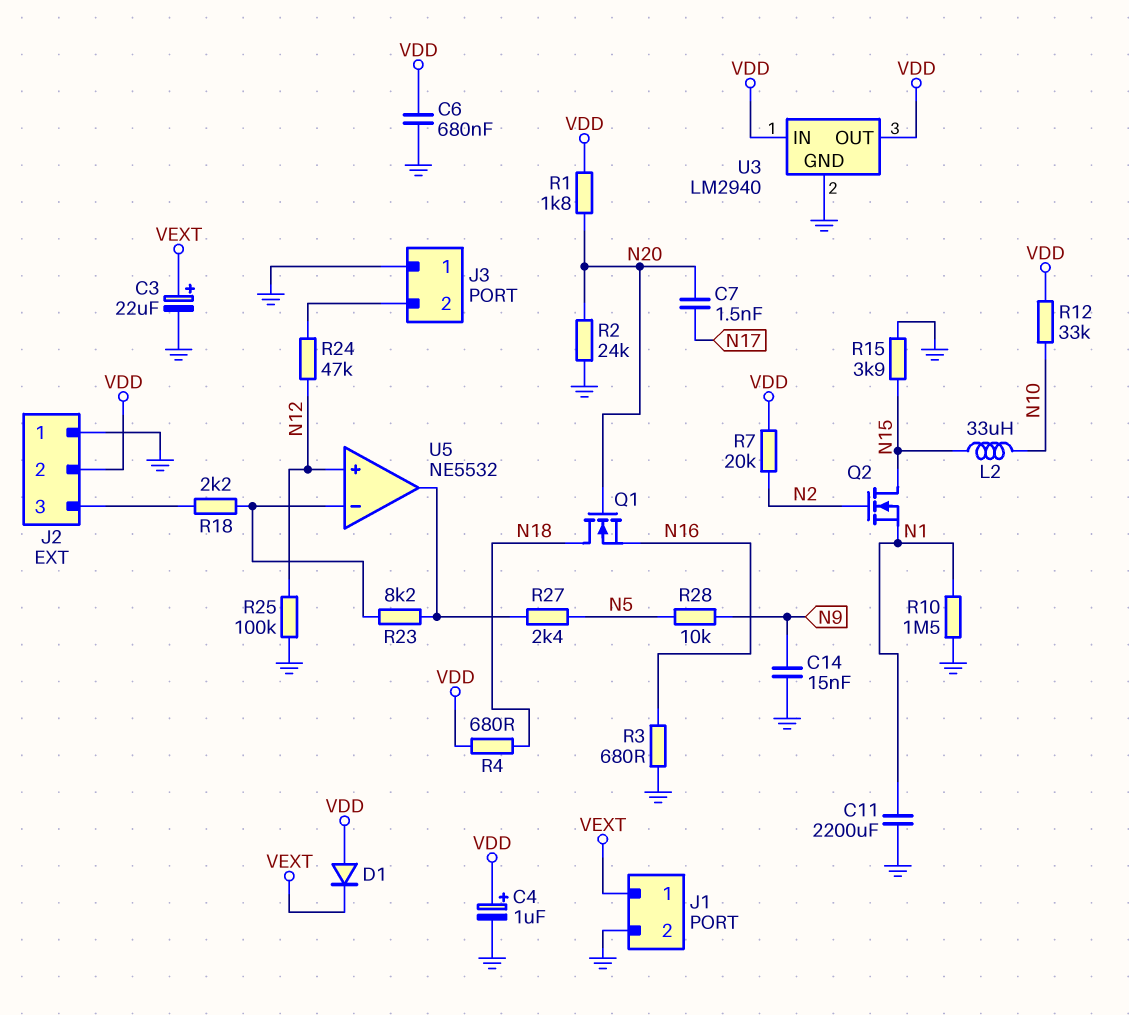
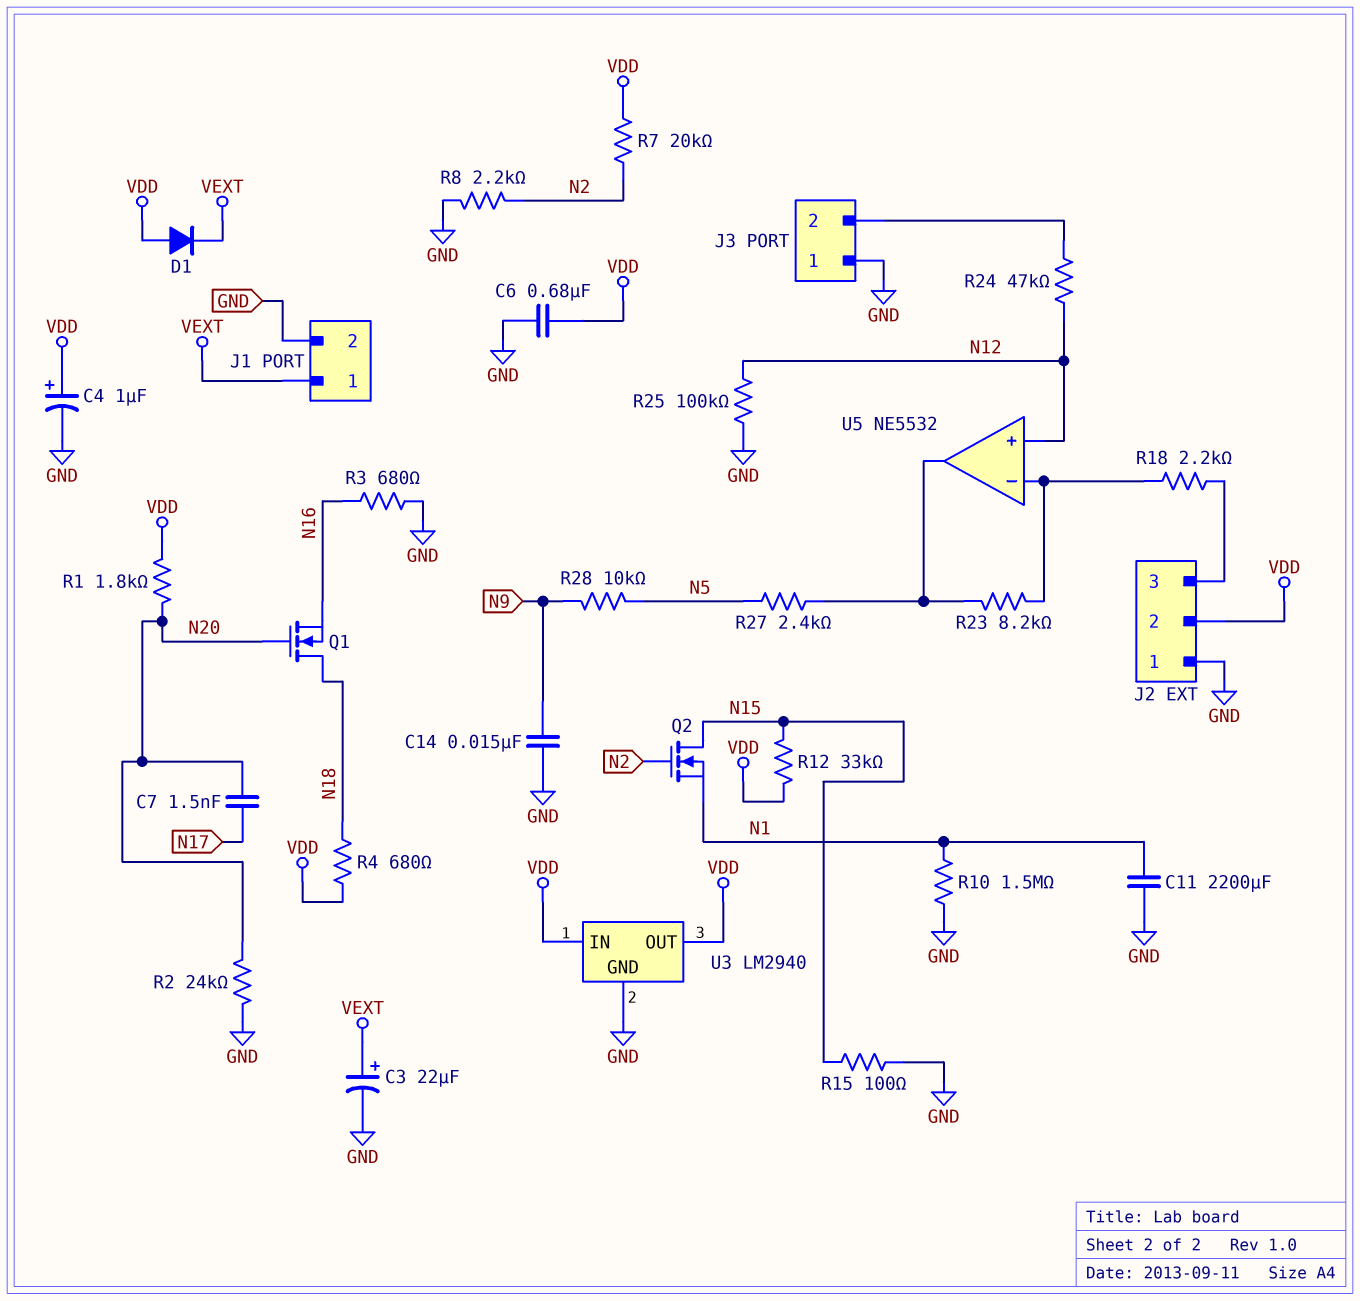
L2: 33uH (N10, N15) -> none
R8: none -> 2.2k (GND, N2)
R12: 33k (N10, VDD) -> 33k (N15, VDD)
R15: 3.9k (GND, N15) -> 100 (GND, N15)

